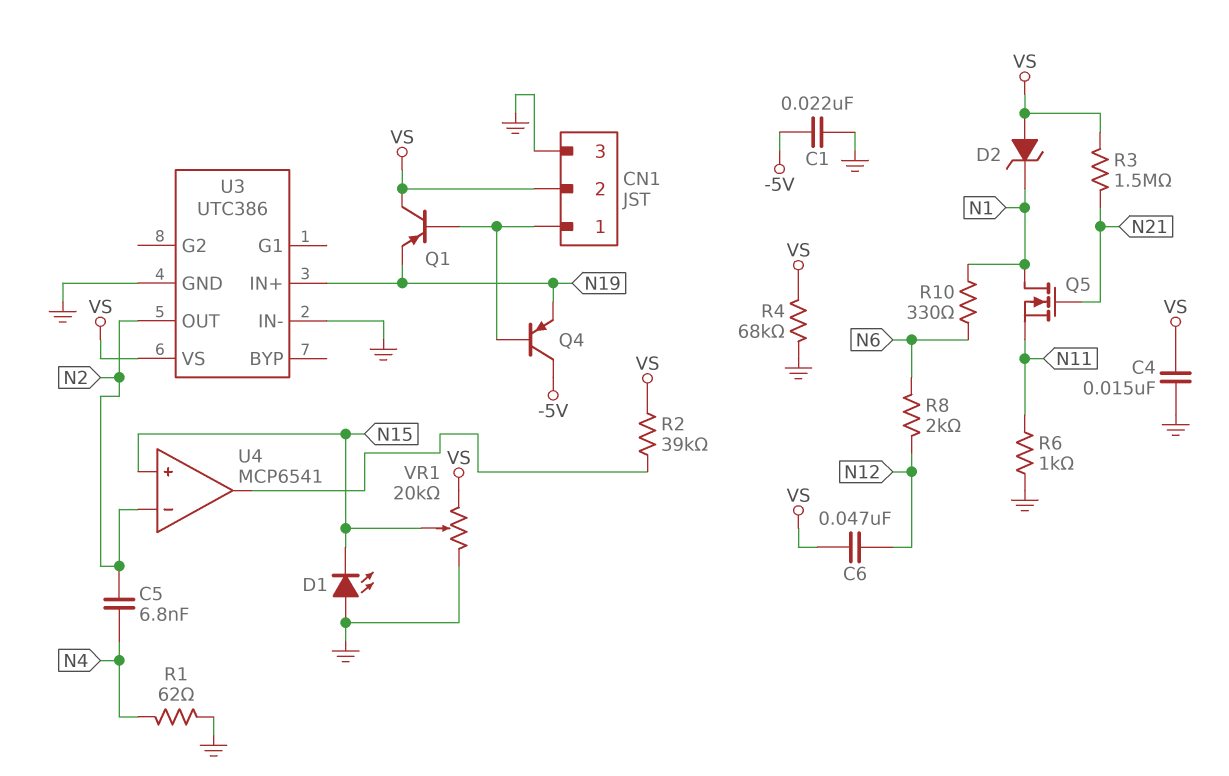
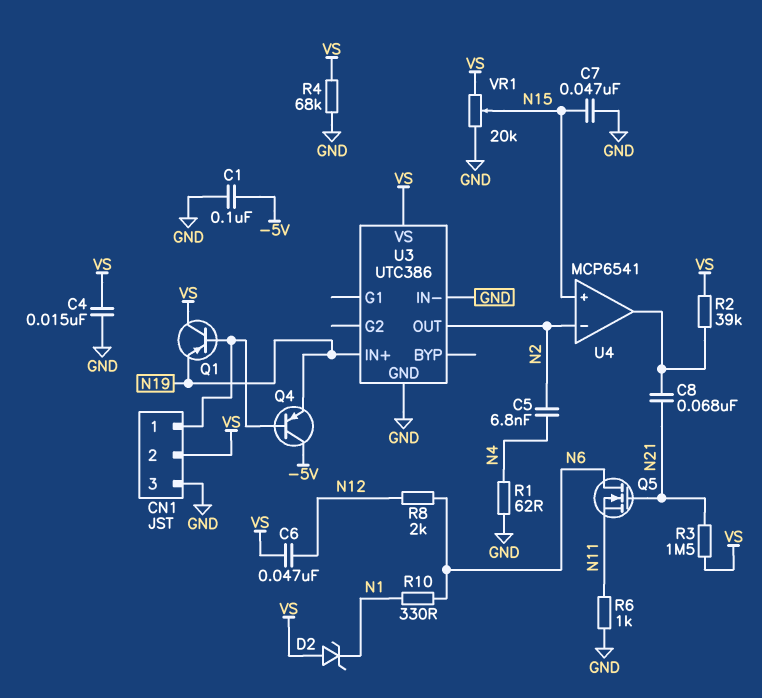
C1: 22nF (-5V, GND) -> 100nF (-5V, GND)
C7: none -> 47nF (GND, N15)
C8: none -> 68nF (N21, U4/out)
D1: LED (A GND, K N15) -> none
Q5: NMOS (G N21, D N1, S N11) -> NMOS (G N21, D N6, S N11)

